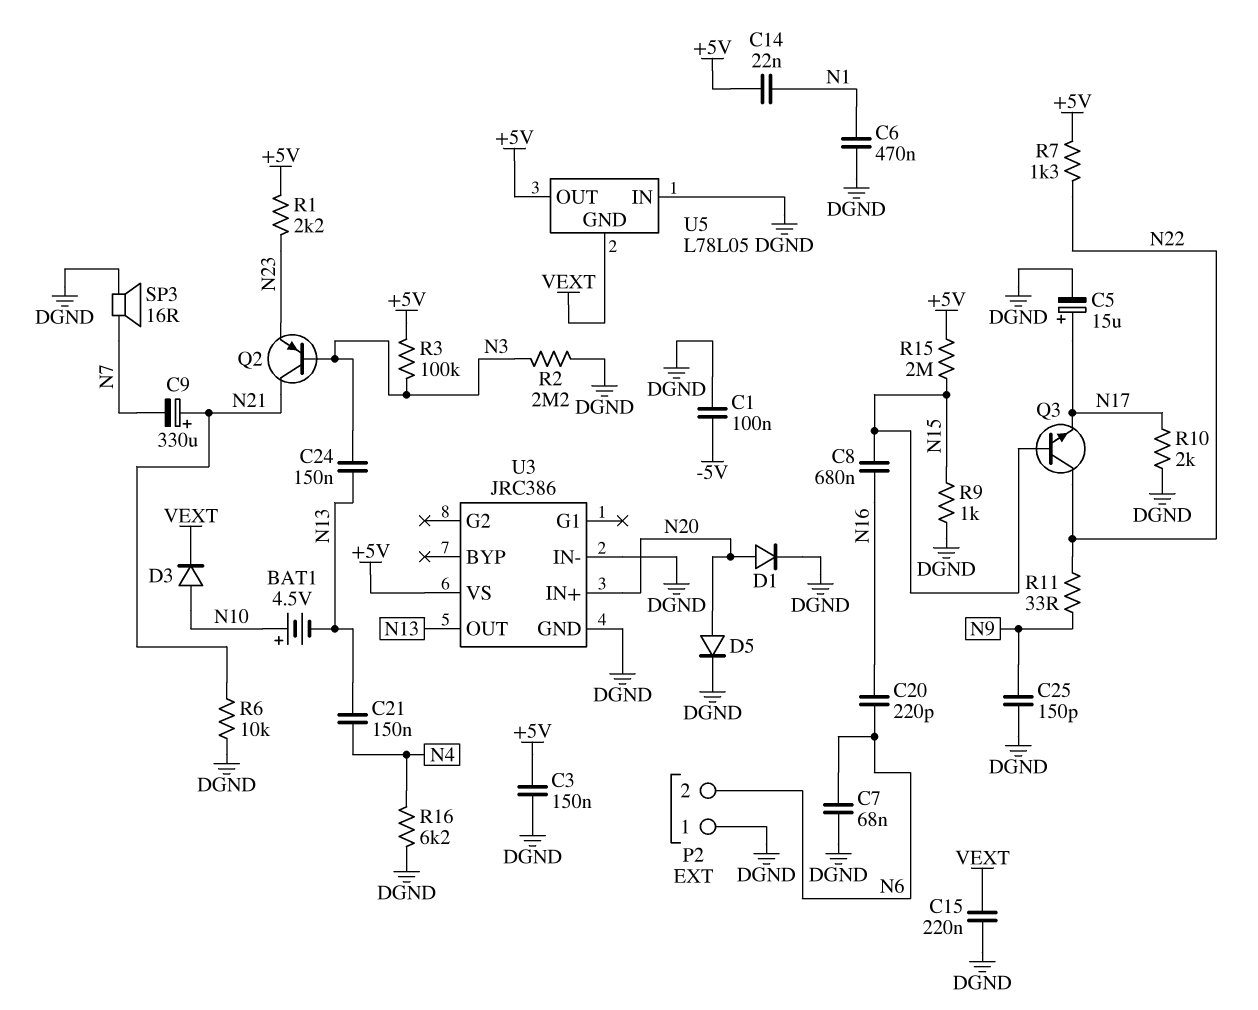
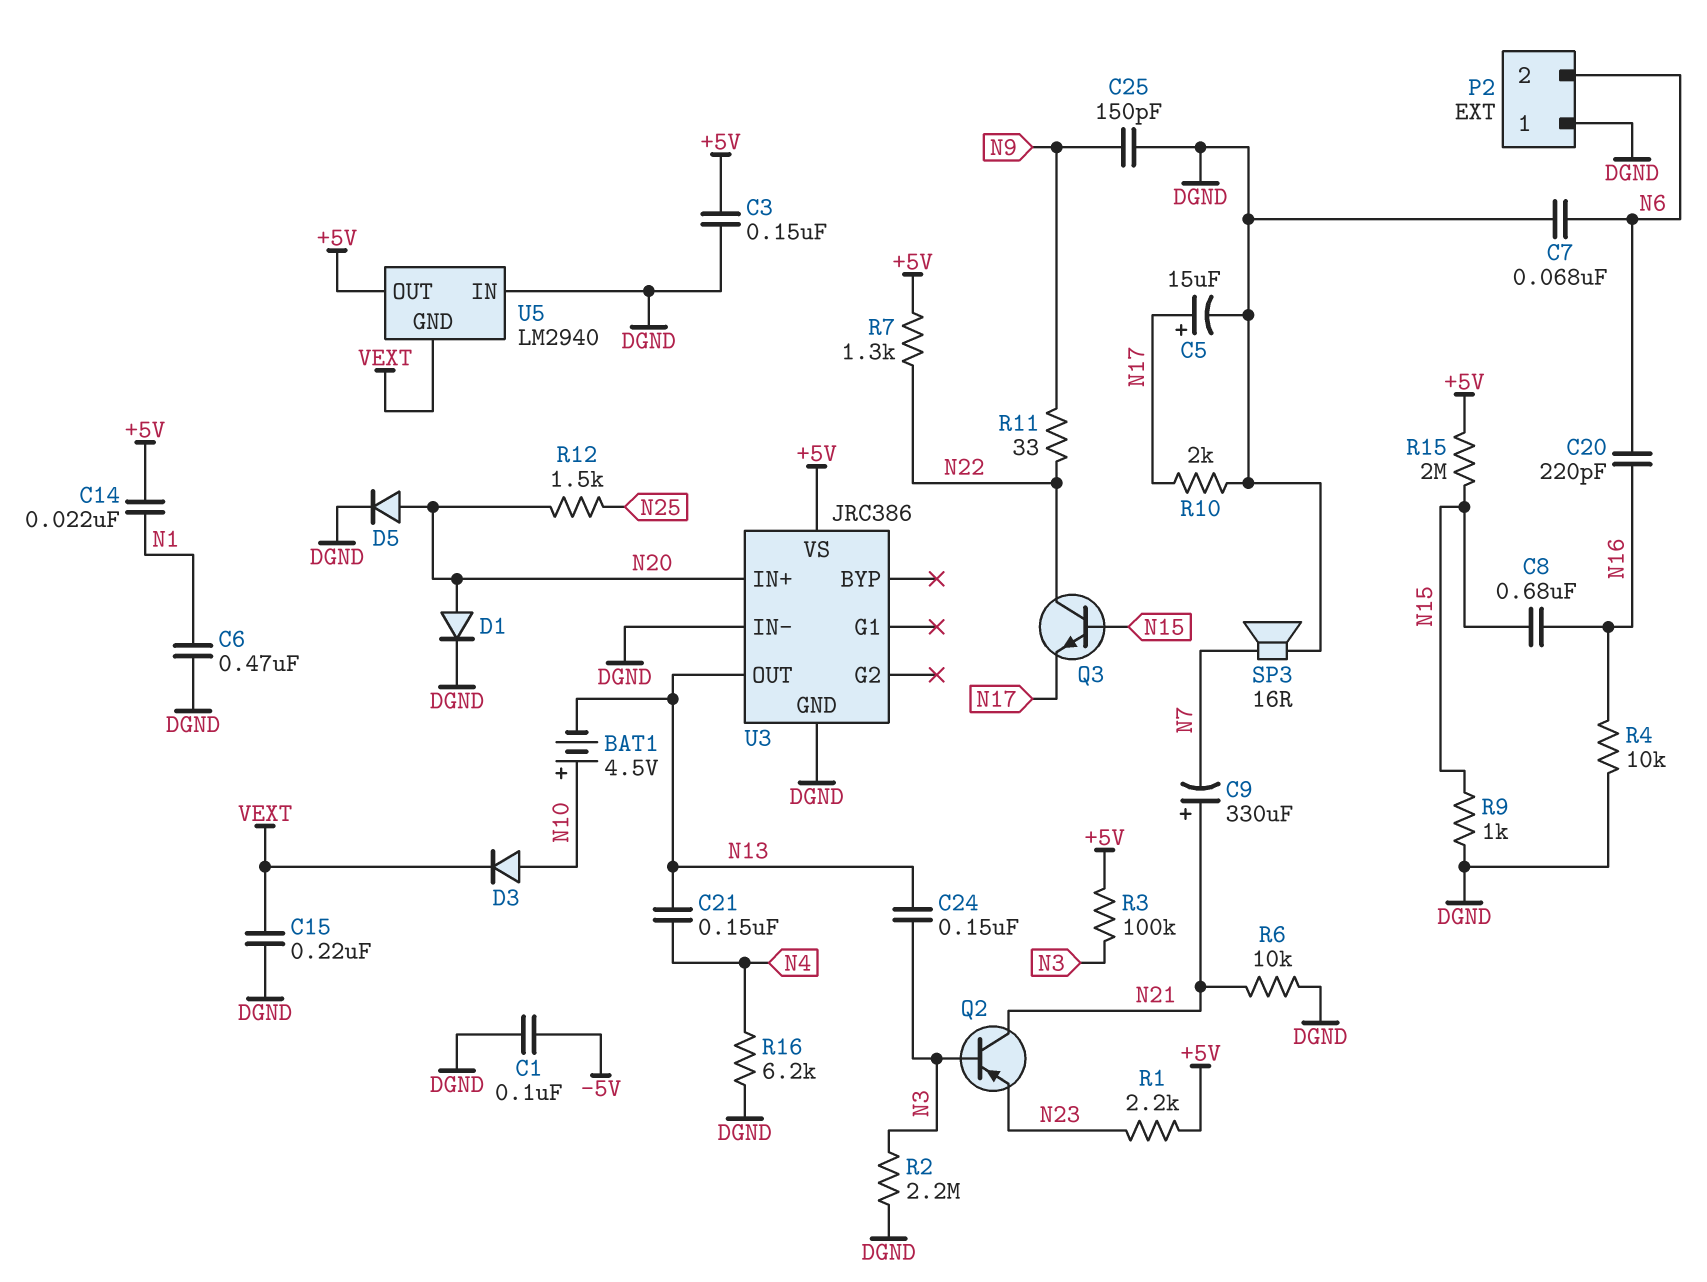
R4: none -> 10k (DGND, N16)
R12: none -> 1.5k (N20, N25)
U5: L78L05 -> LM2940

